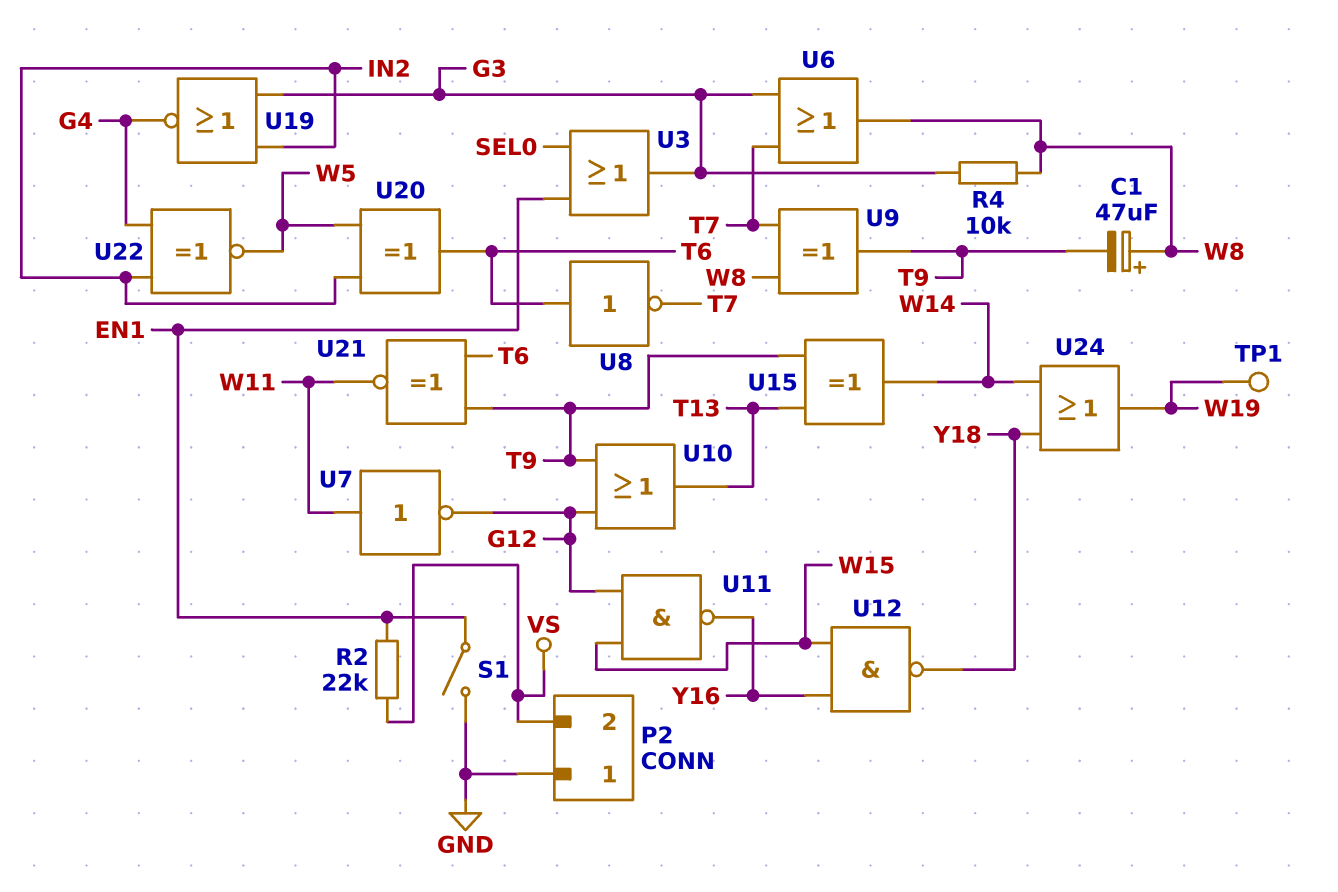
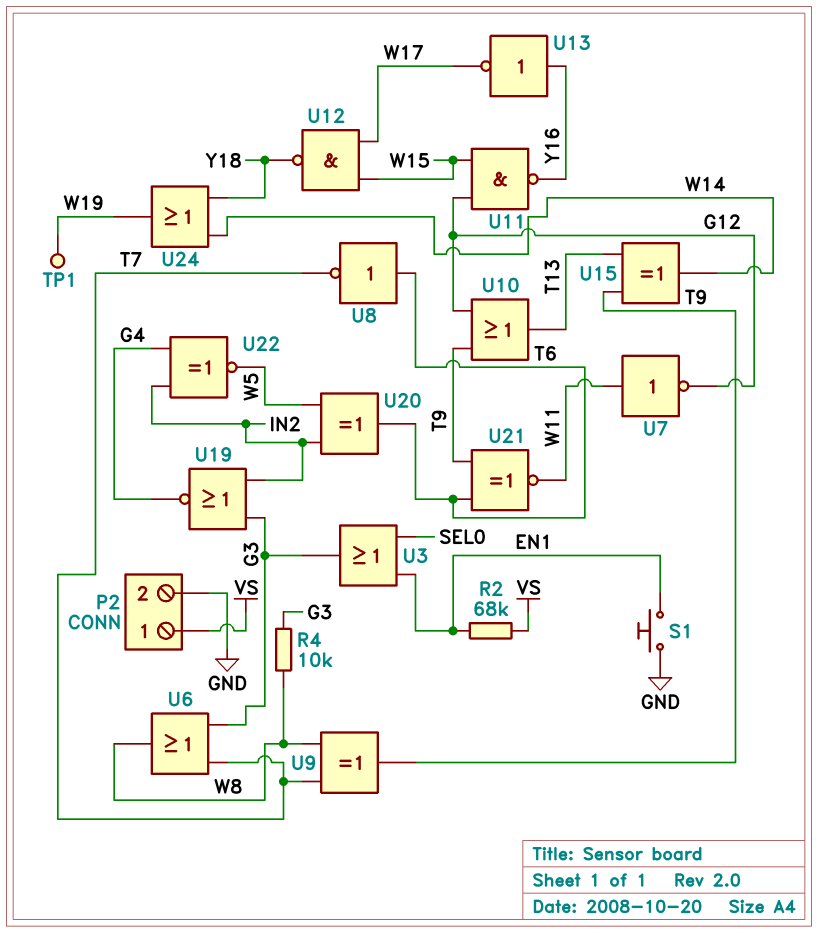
C1: 47uF (plus W8, minus T9) -> none
P2 pin 1: GND -> VS
P2 pin 2: VS -> GND
R2: 22k (EN1, VS) -> 68k (EN1, VS)
S1: switch (EN1, GND) -> button (EN1, GND)
U12: NAND (in W15, in Y16, out Y18) -> NAND (in W15, in W17, out Y18)
U13: none -> NOT (in Y16, out W17)

